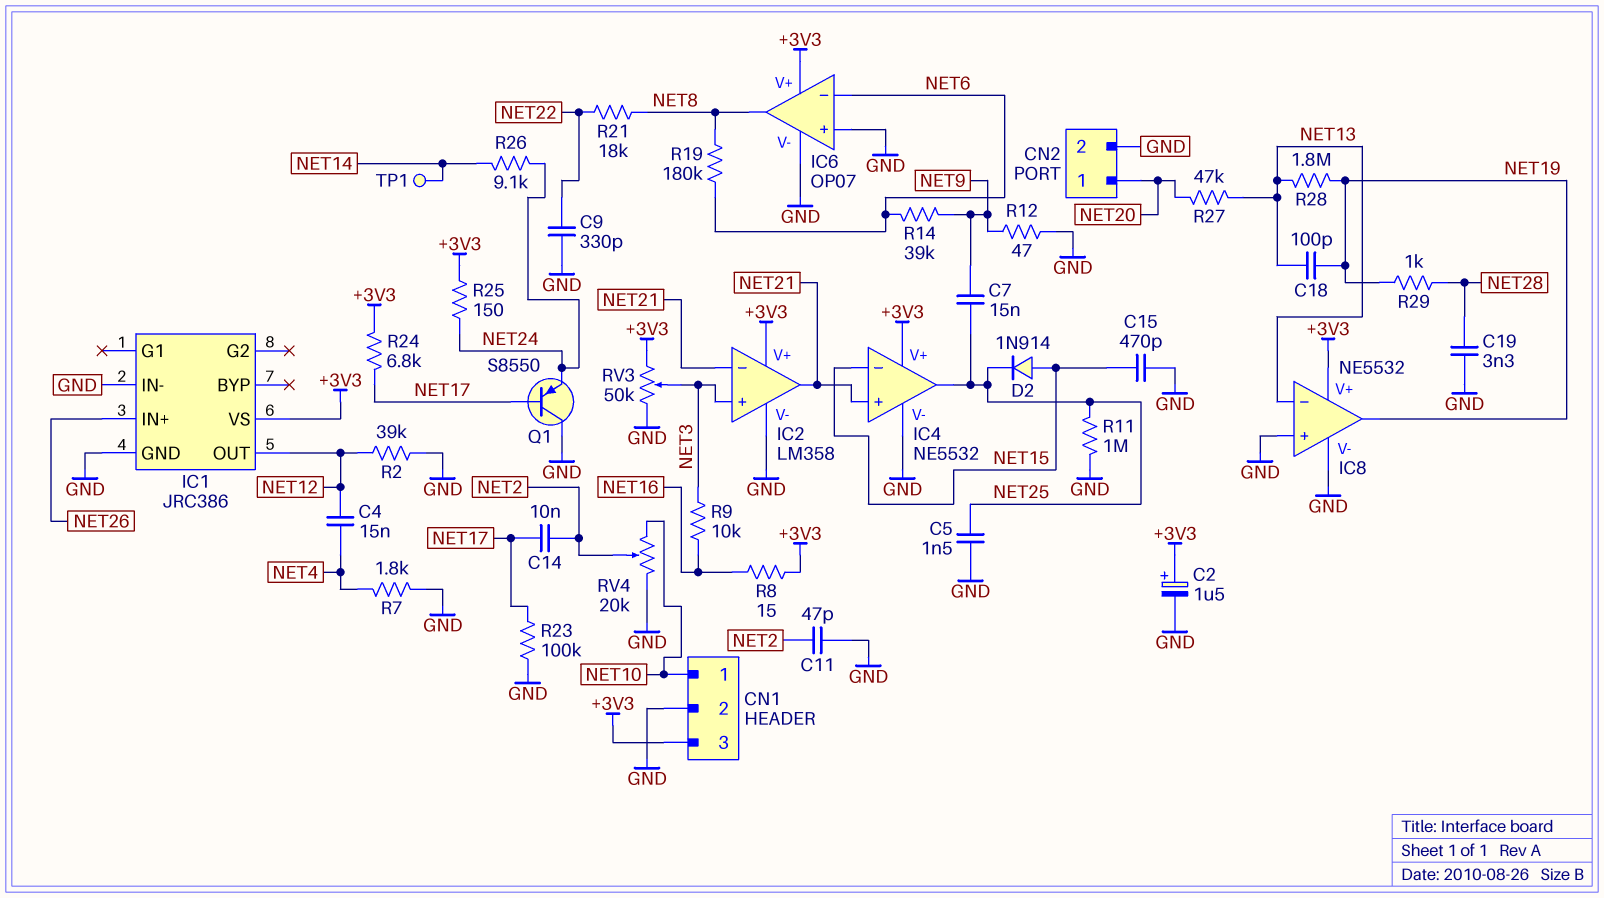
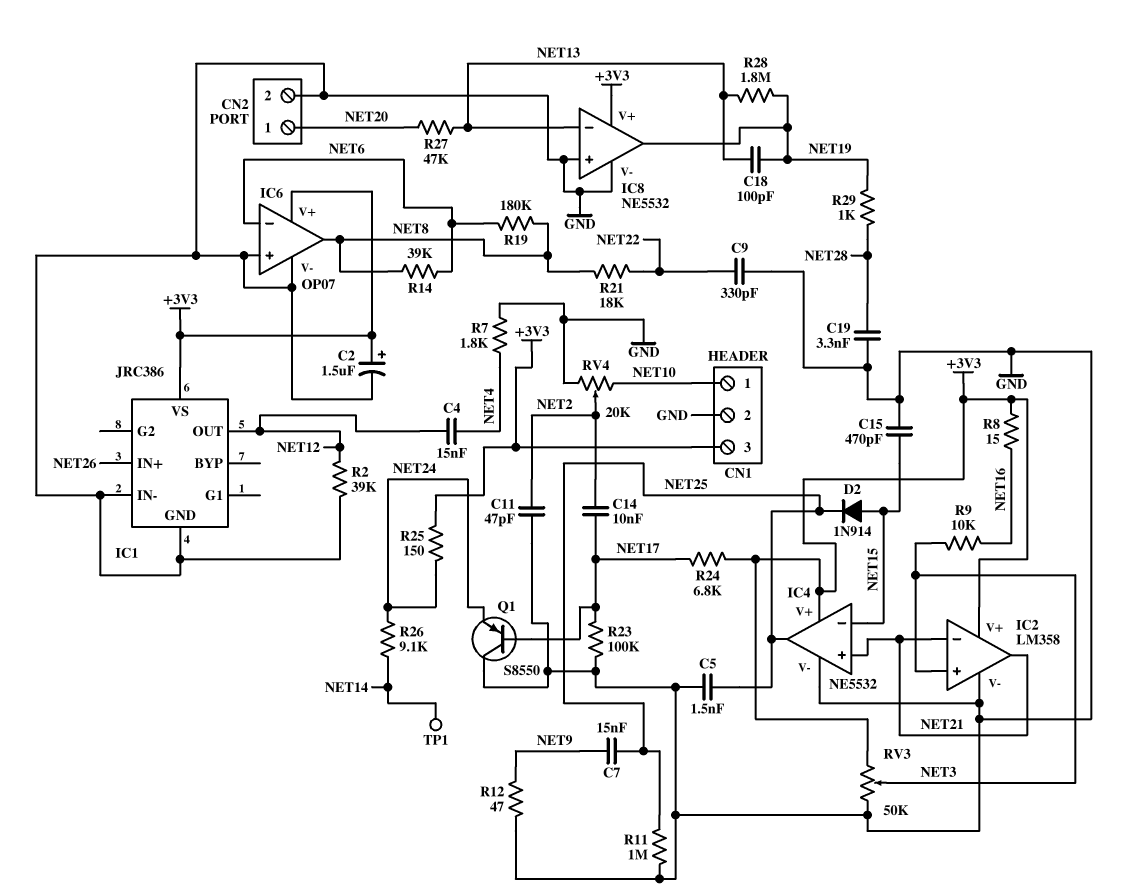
R14: 39k (NET6, NET9) -> 39k (NET6, NET8)

